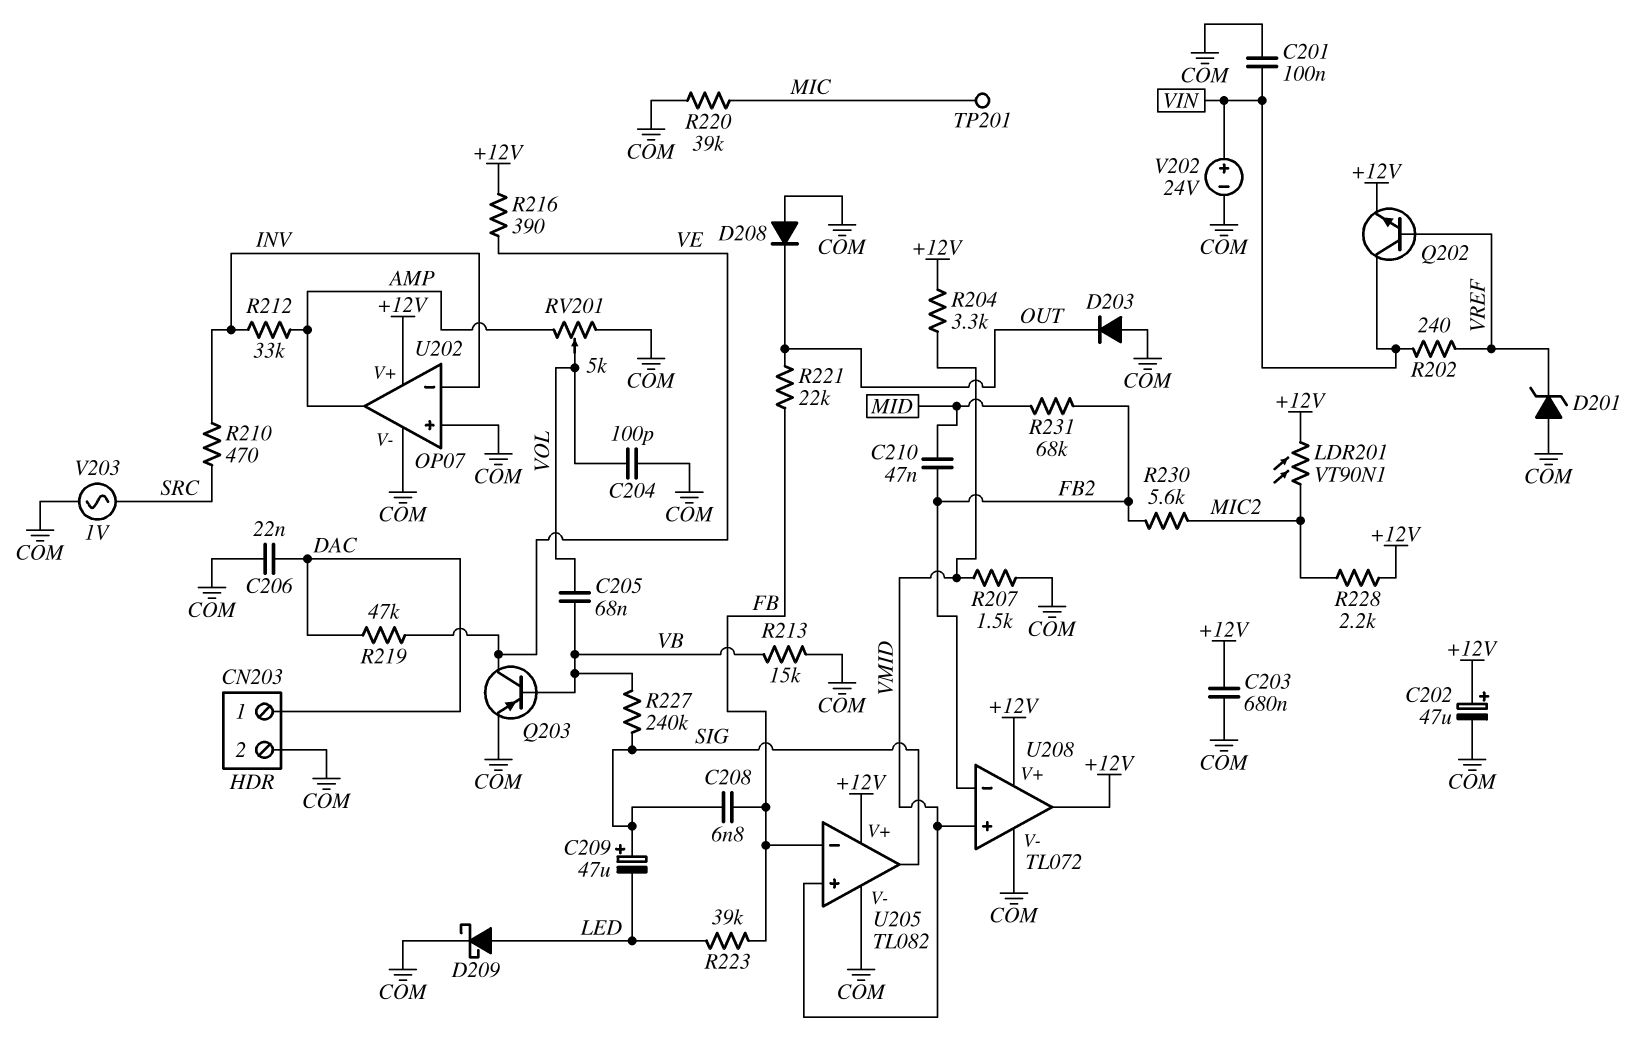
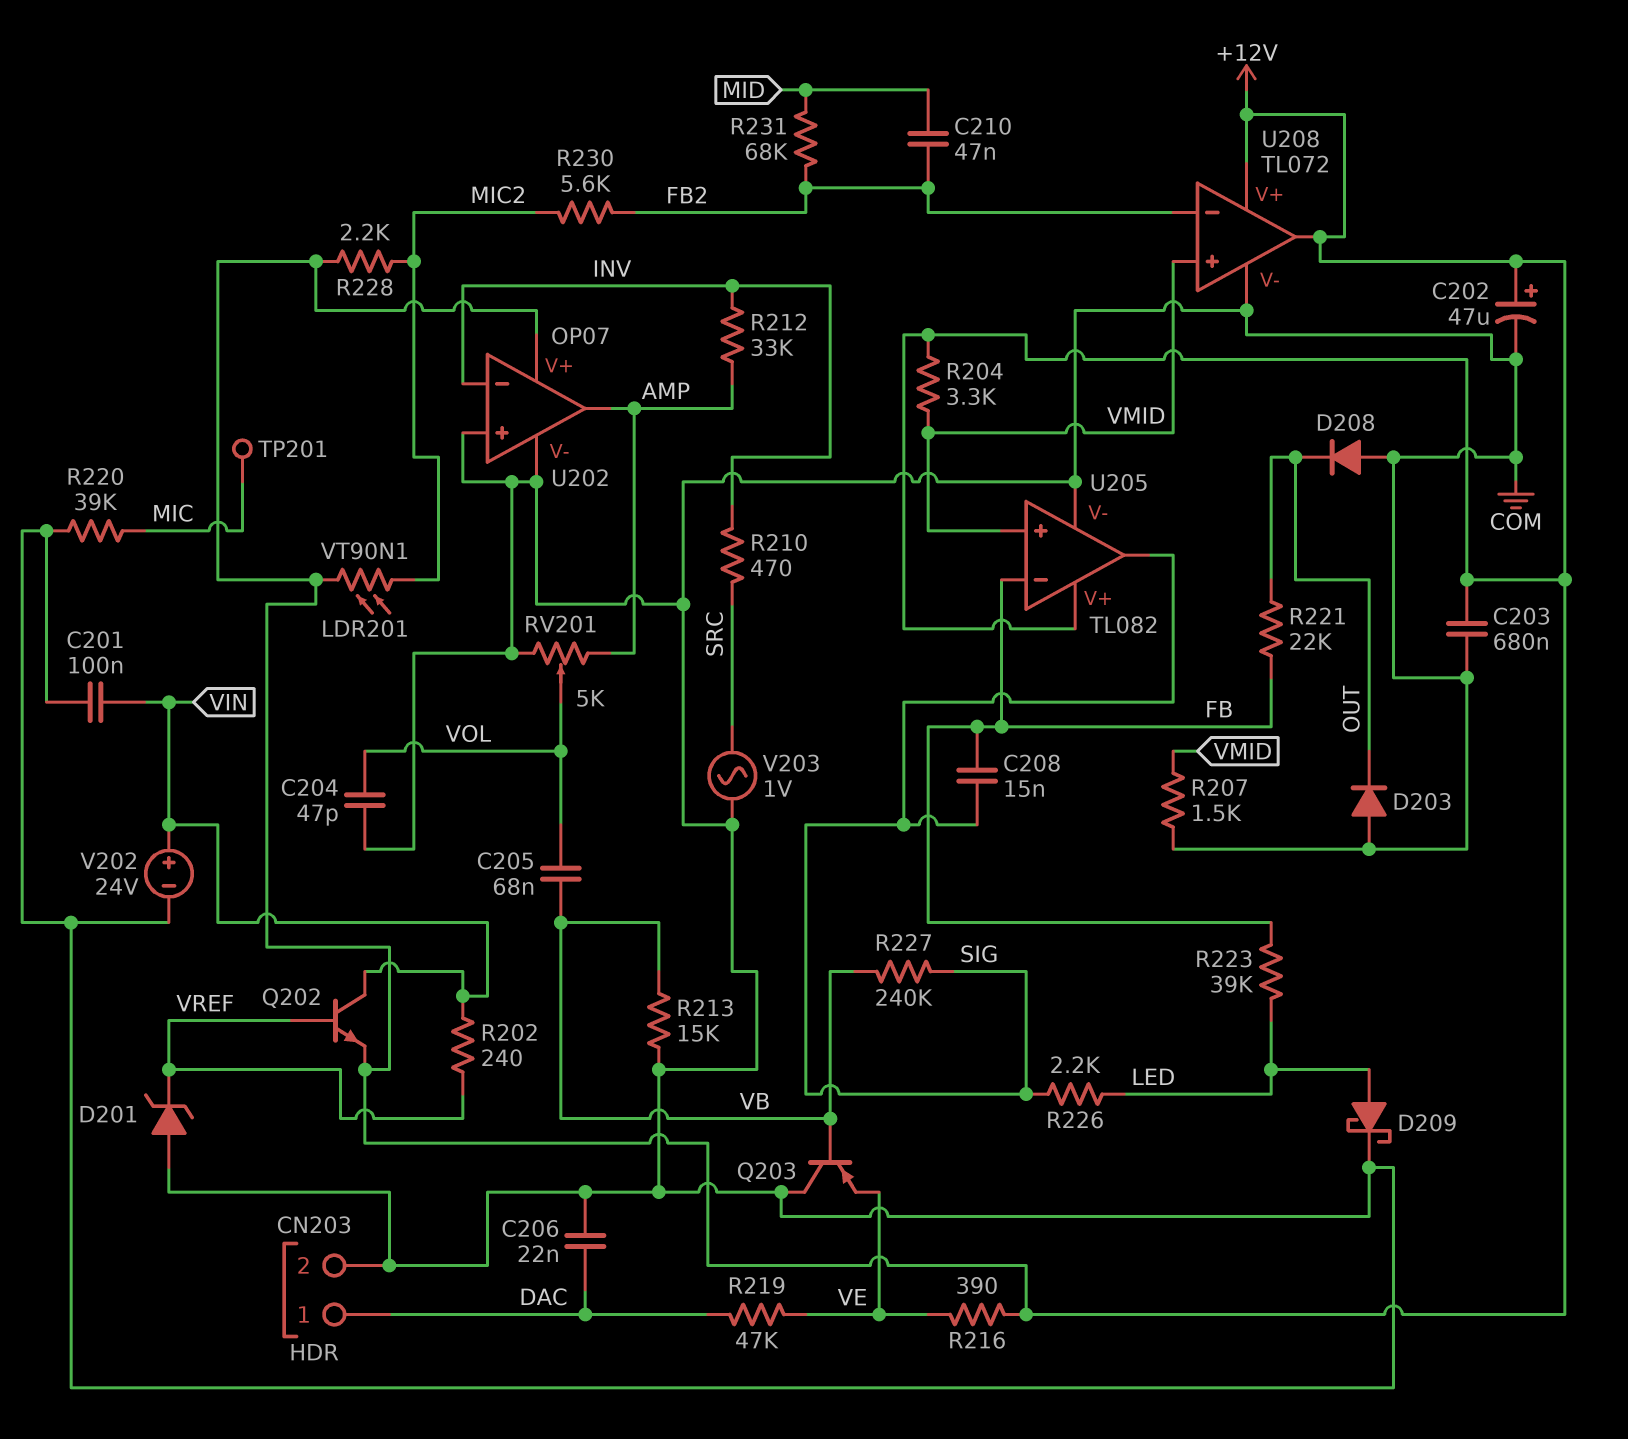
C204: 100pF (COM, VOL) -> 47pF (COM, VOL)
C208: 6.8nF (FB, SIG) -> 15nF (FB, SIG)
C209: 47uF (plus SIG, minus LED) -> none
Q203: PNP (B VB, C VE, E COM) -> PNP (B VB, C COM, E VE)
R226: none -> 2.2k (LED, SIG)

